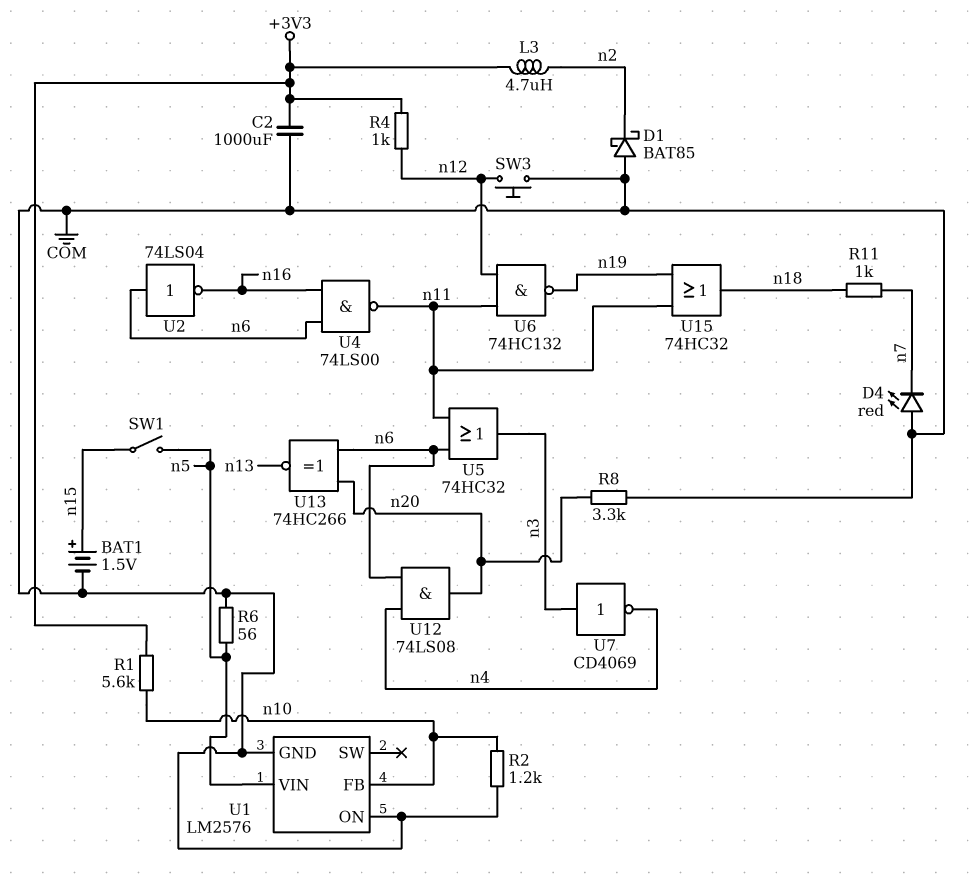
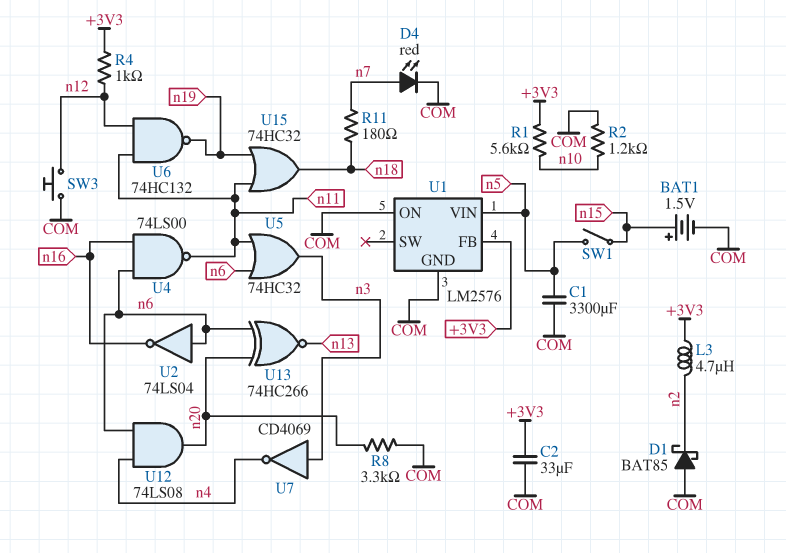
C1: none -> 3300uF (COM, n5)
C2: 1000uF (+3V3, COM) -> 33uF (+3V3, COM)
D4: LED red (A COM, K n7) -> LED red (A n7, K COM)
R6: 56 (COM, n5) -> none
R11: 1k (n7, n18) -> 180 (n7, n18)
U1 pin FB: n10 -> +3V3

